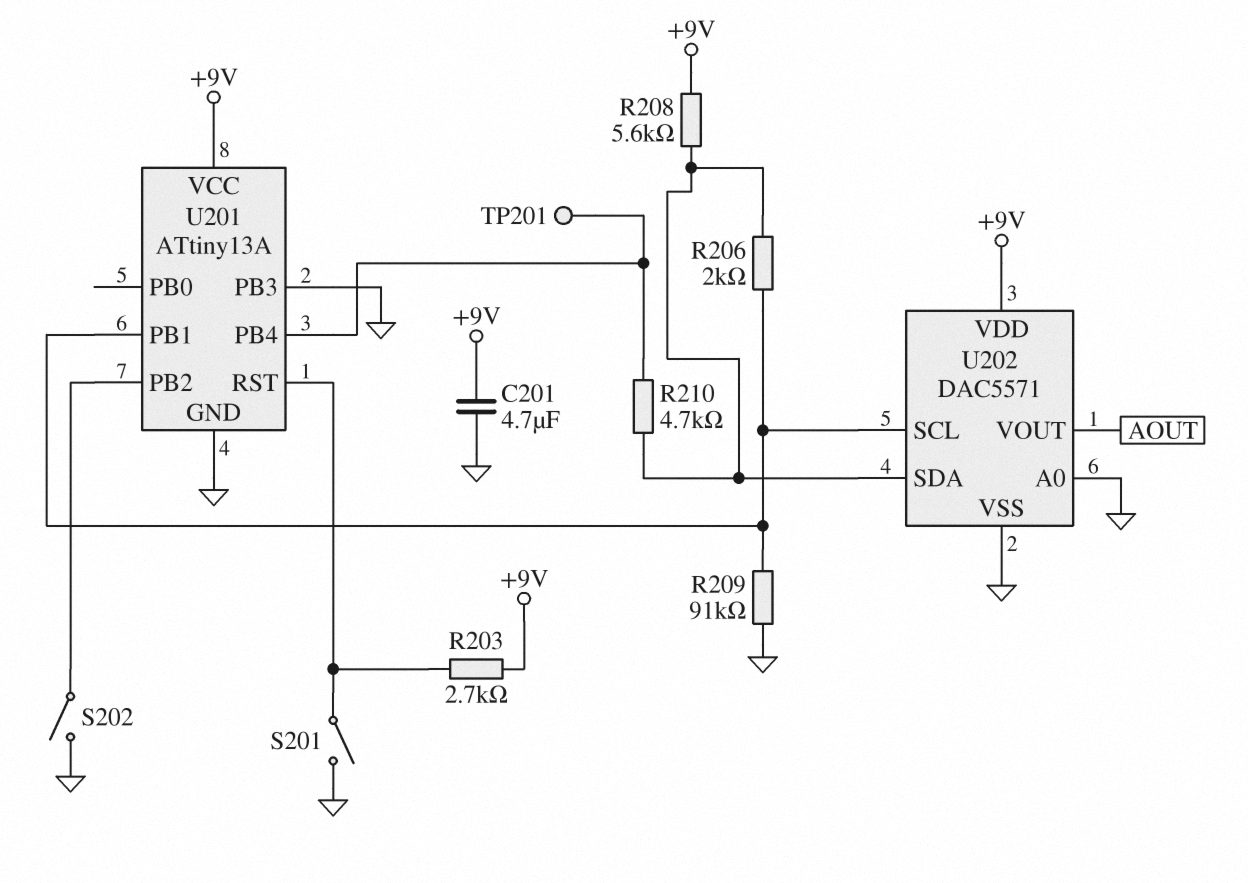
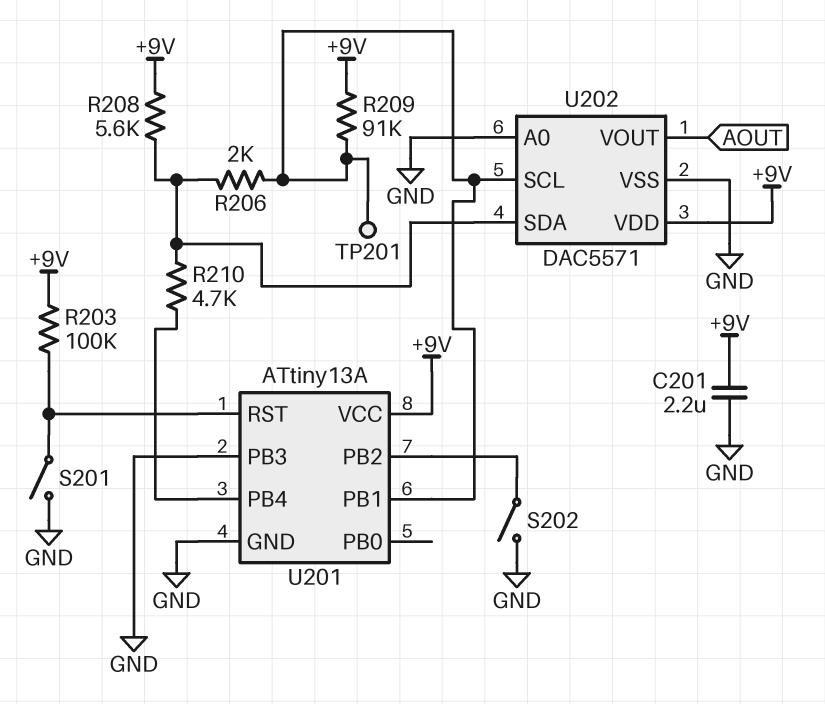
C201: 4.7uF (+9V, GND) -> 2.2uF (+9V, GND)
R203: 2.7k (+9V, U201/RST) -> 100k (+9V, U201/RST)
R209: 91k (GND, U201/PB1) -> 91k (+9V, U201/PB1)
TP201: test point (U201/PB4) -> test point (U201/PB1)

